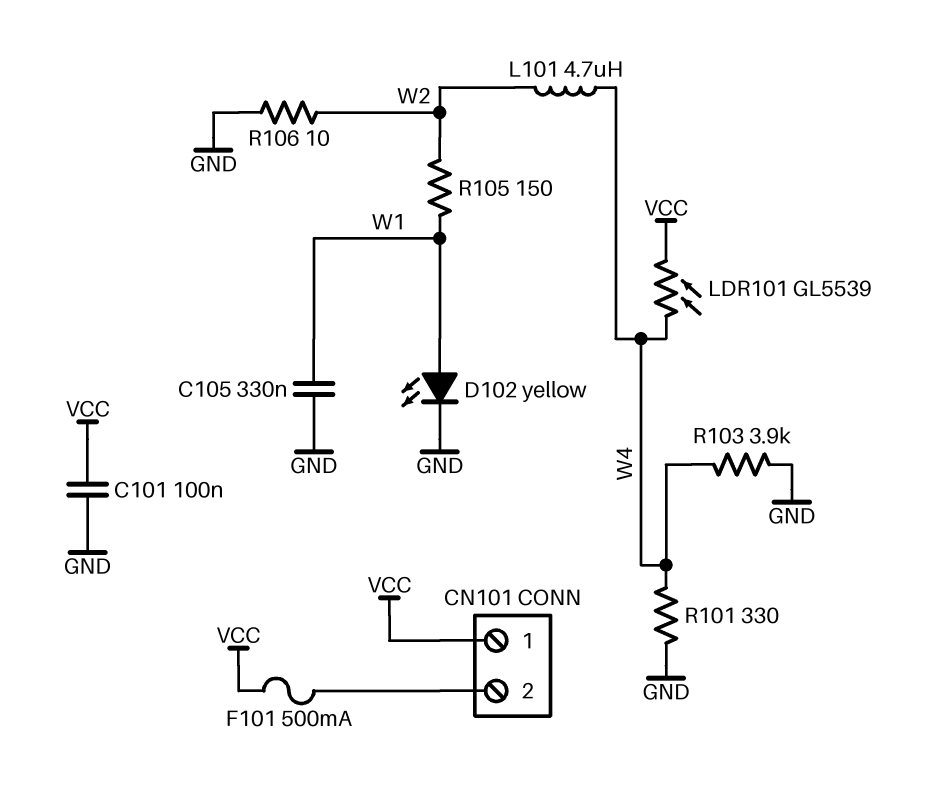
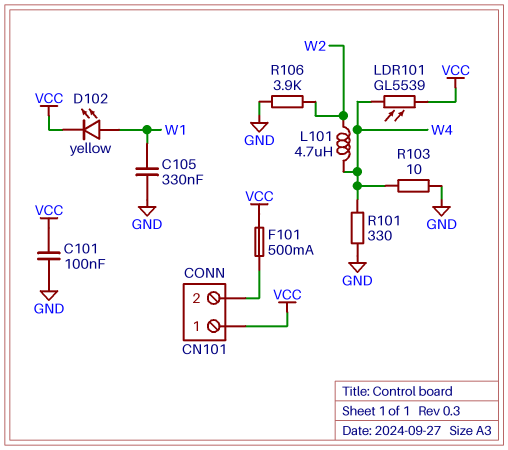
D102: LED yellow (A W1, K GND) -> LED yellow (A W1, K VCC)
R103: 3.9k (GND, W4) -> 10 (GND, W4)
R105: 150 (W1, W2) -> none
R106: 10 (GND, W2) -> 3.9k (GND, W2)

